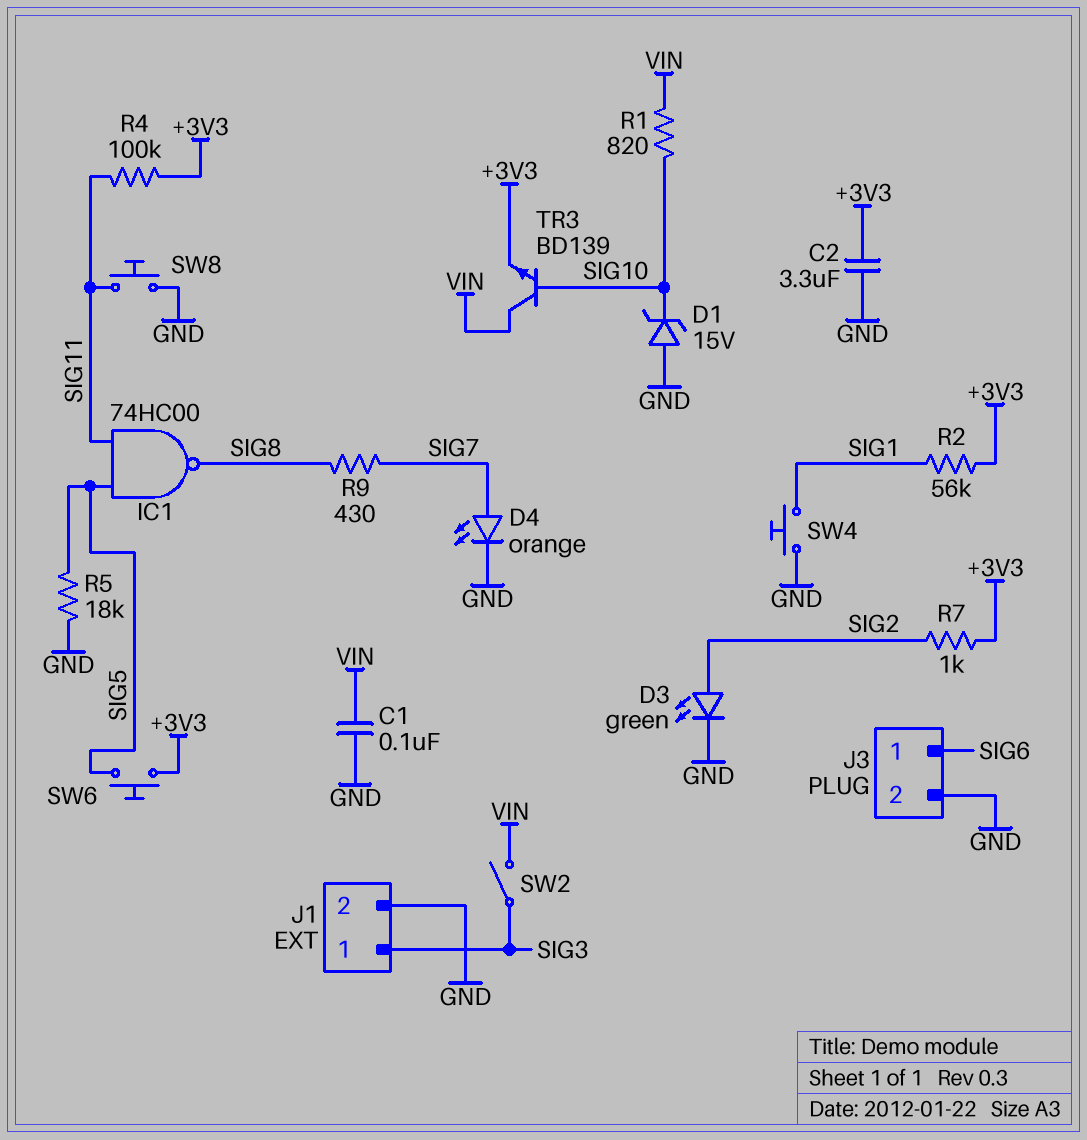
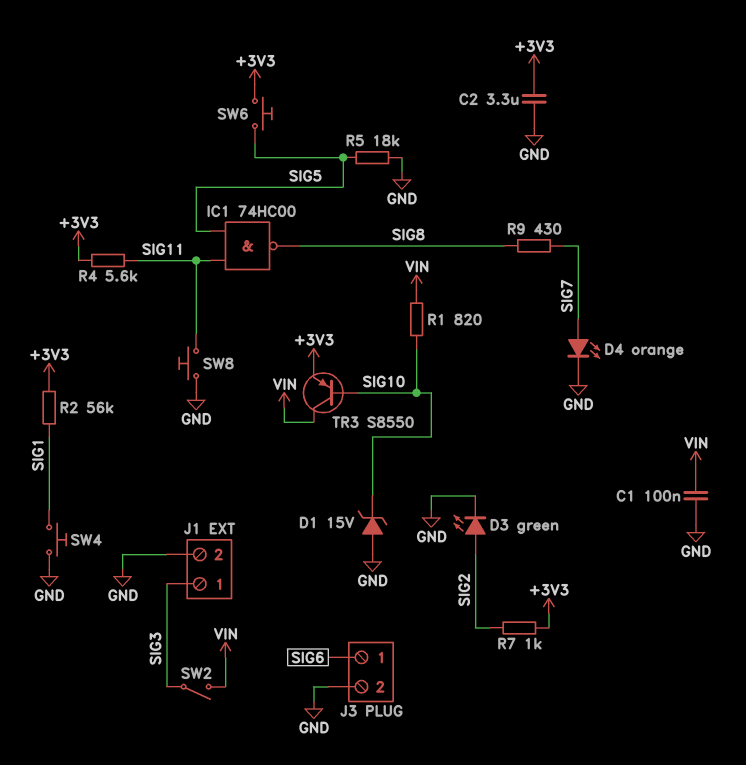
R4: 100k (+3V3, SIG11) -> 5.6k (+3V3, SIG11)
TR3: NPN BD139 (B SIG10, C VIN, E +3V3) -> PNP S8550 (B SIG10, C VIN, E +3V3)

